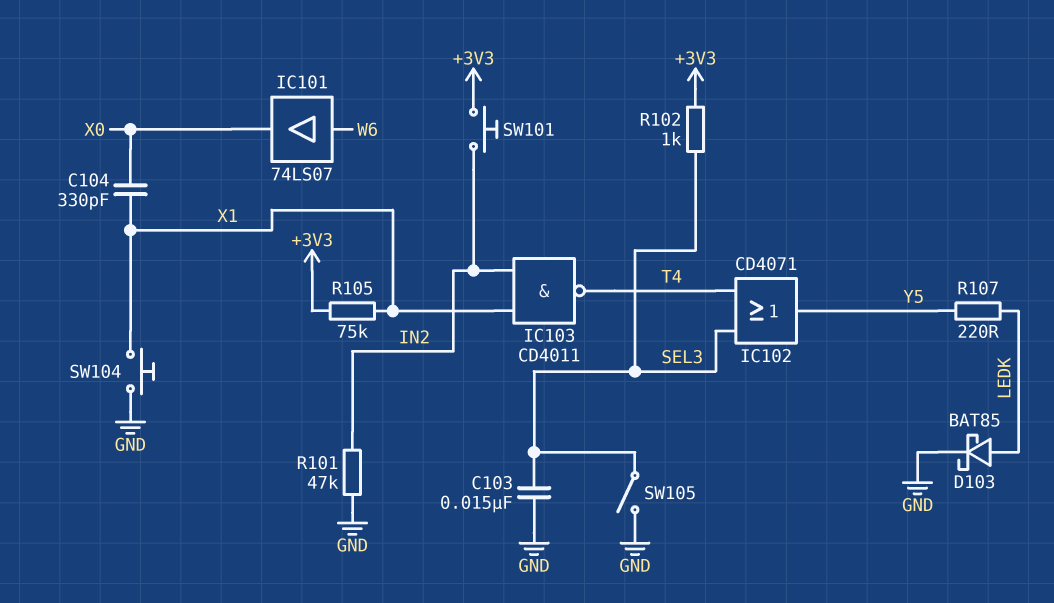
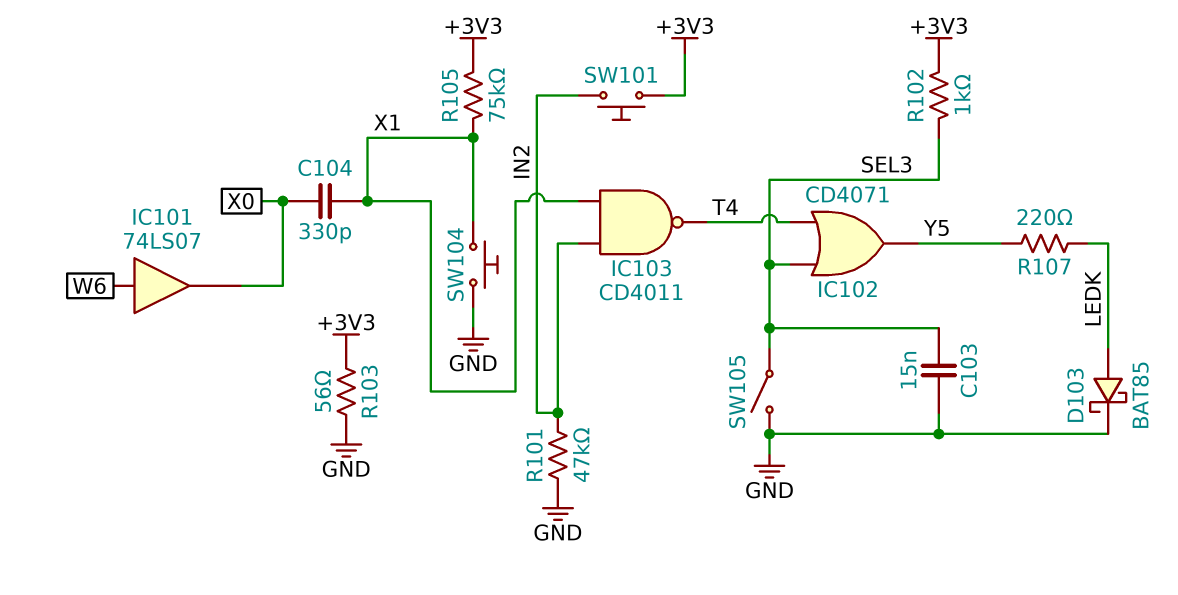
R103: none -> 56 (+3V3, GND)

